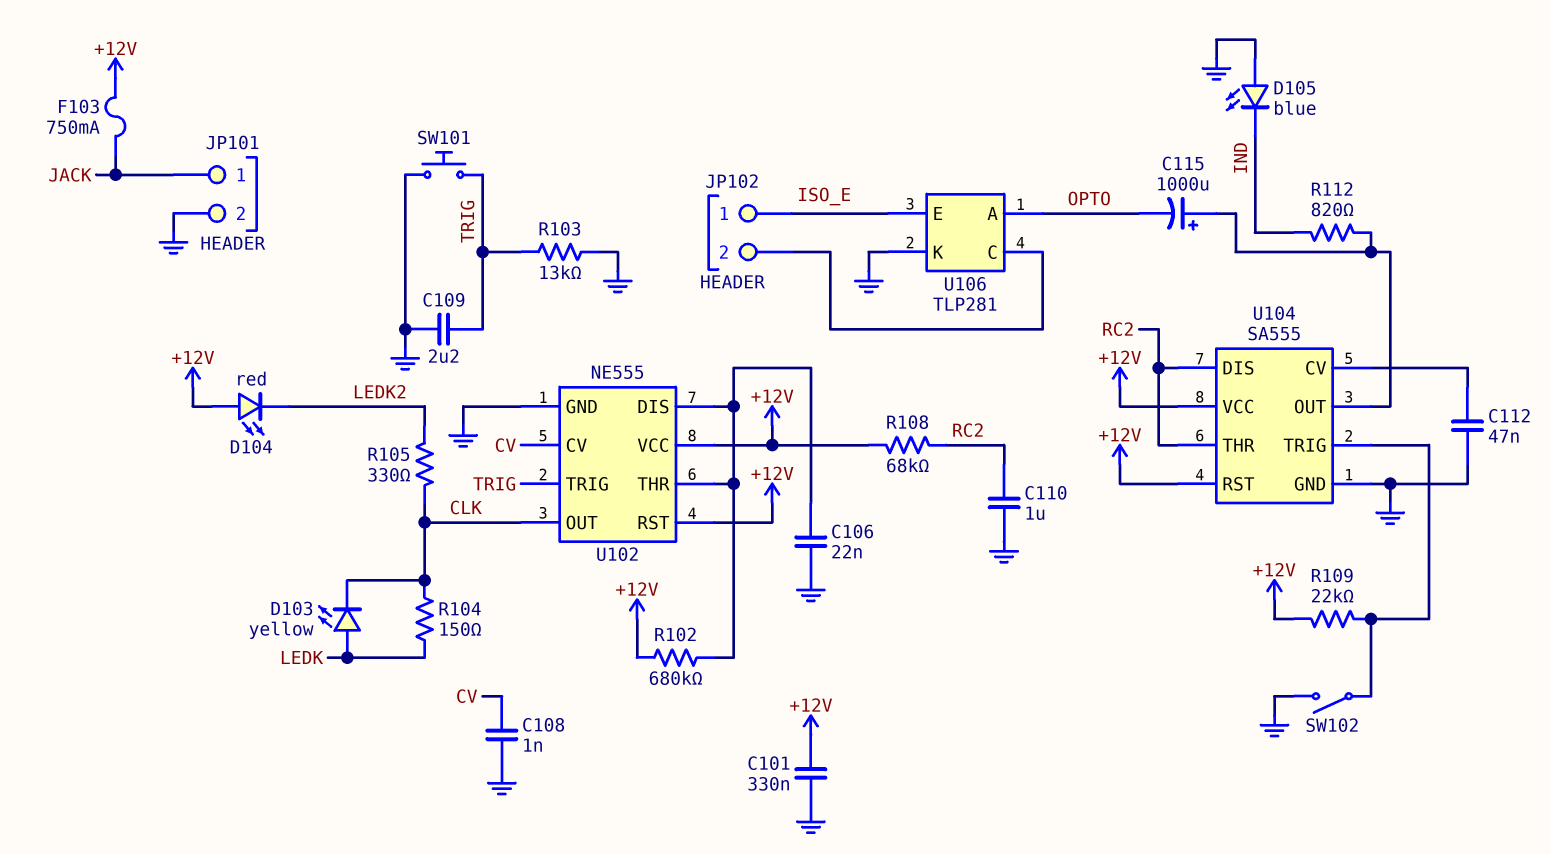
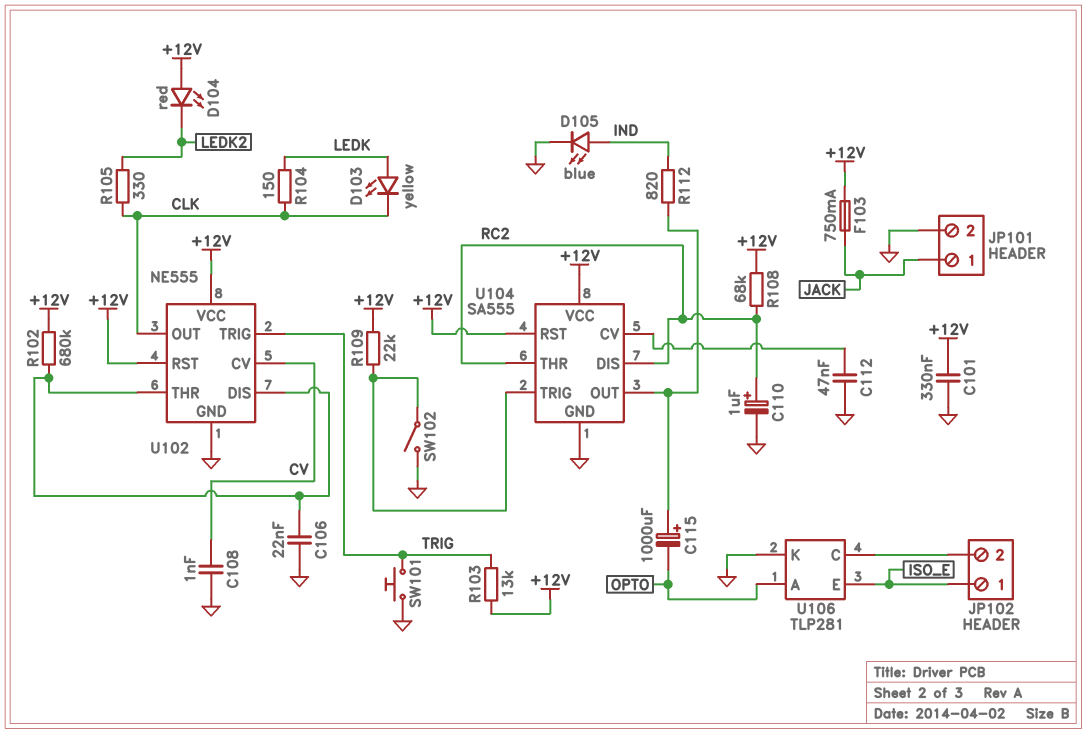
C109: 2.2uF (GND, TRIG) -> none
C110: 1uF (GND, RC2) -> 1uF (plus RC2, minus GND)
D105: LED blue (A GND, K IND) -> LED blue (A IND, K GND)
R103: 13k (GND, TRIG) -> 13k (+12V, TRIG)

